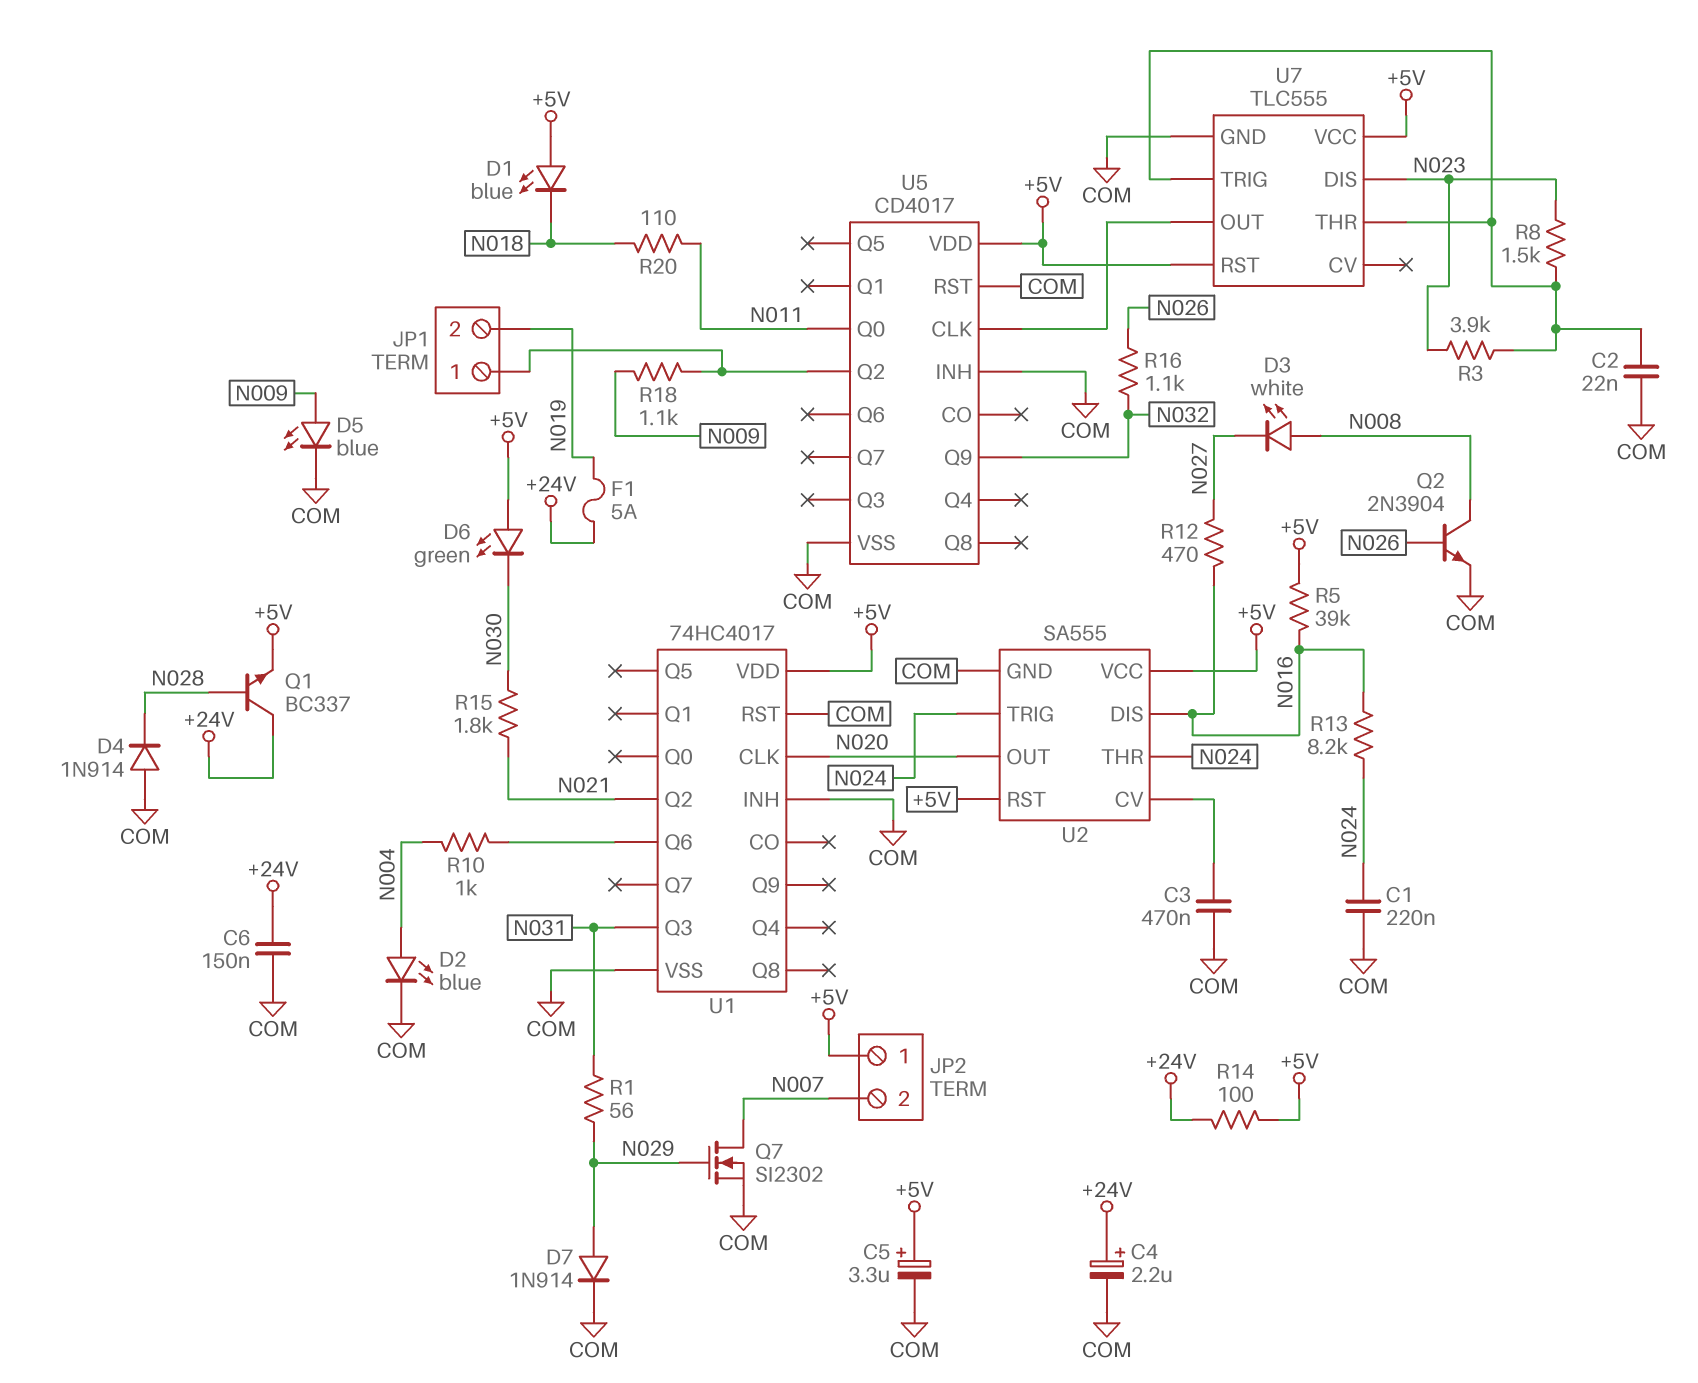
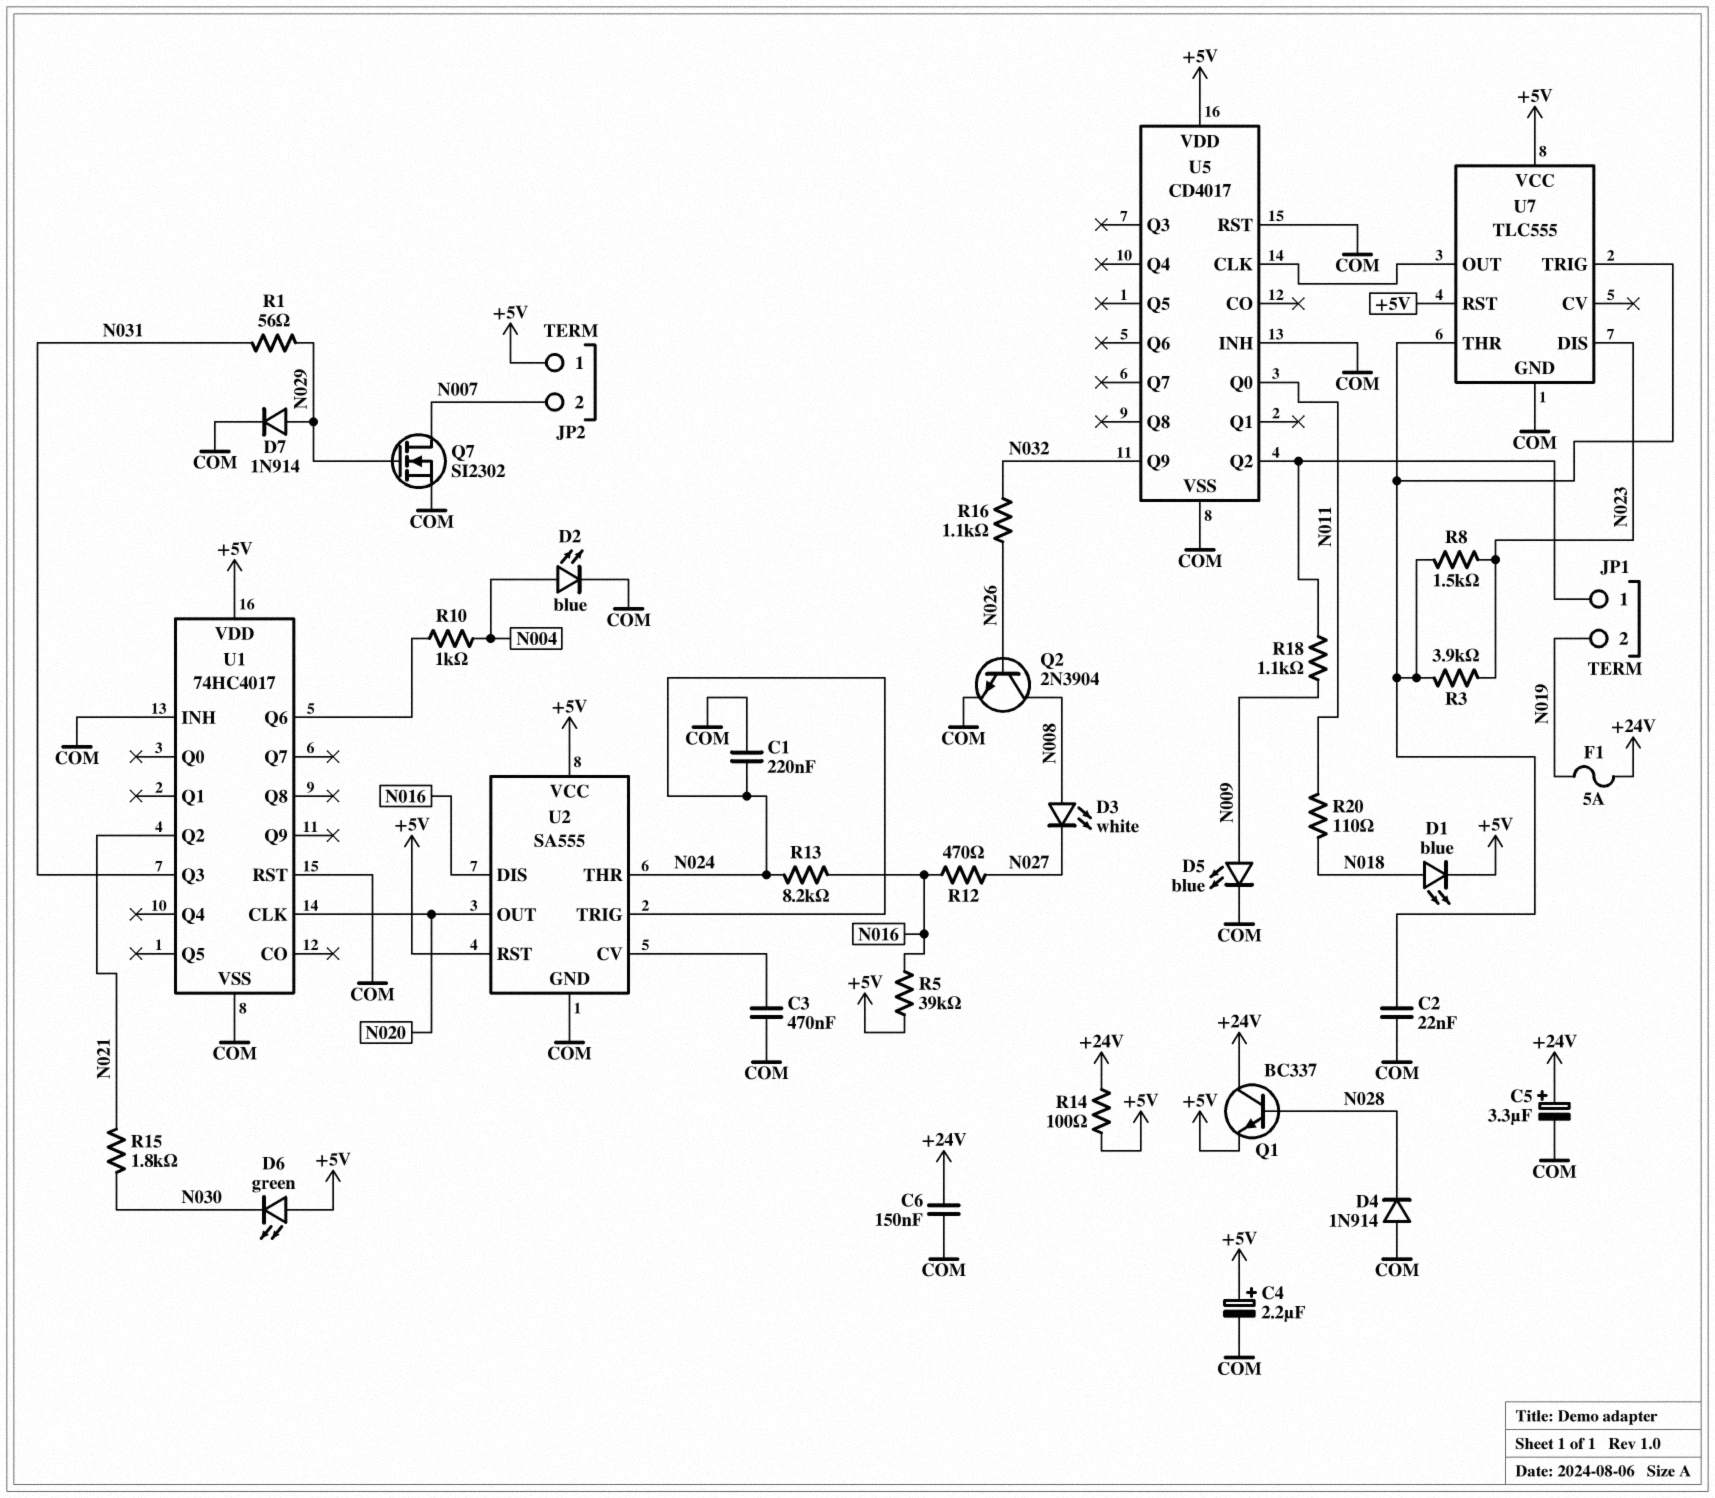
C4: 2.2uF (plus +24V, minus COM) -> 2.2uF (plus +5V, minus COM)
C5: 3.3uF (plus +5V, minus COM) -> 3.3uF (plus +24V, minus COM)
D1: LED blue (A +5V, K N018) -> LED blue (A N018, K +5V)

